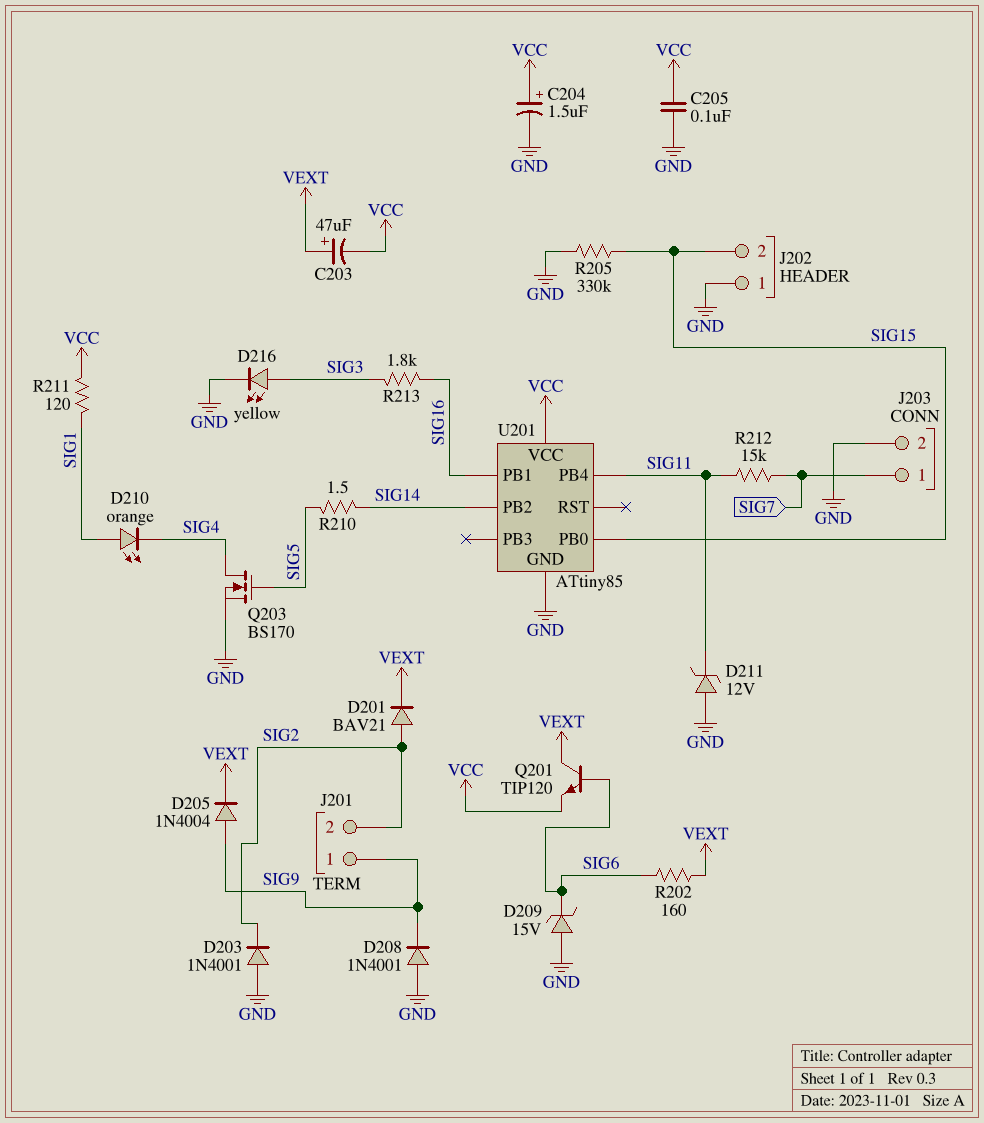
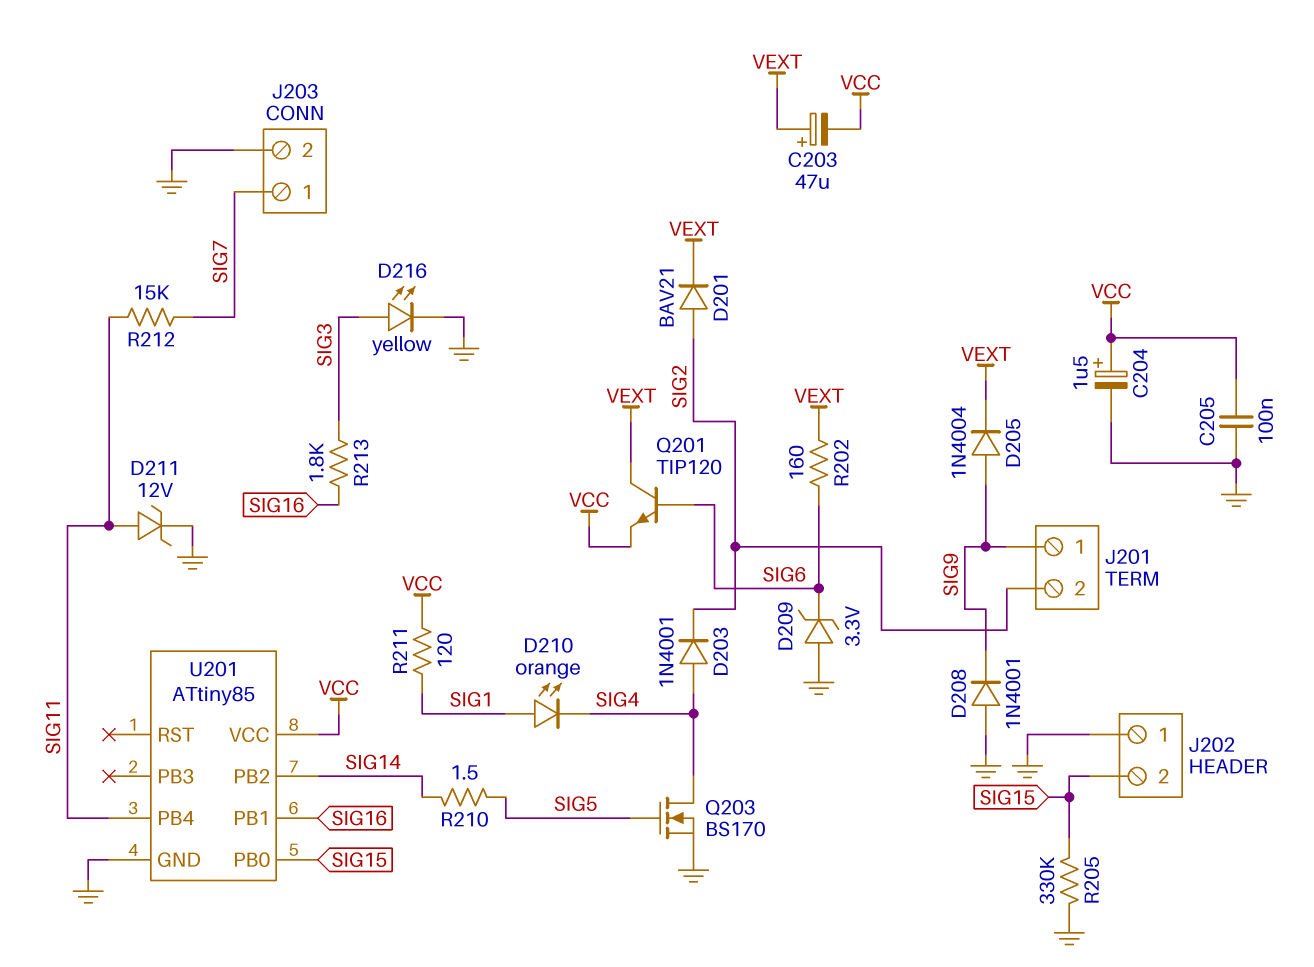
D203: diode 1N4001 (A GND, K SIG2) -> diode 1N4001 (A SIG4, K SIG2)
D209: zener 15V (A GND, K SIG6) -> zener 3.3V (A GND, K SIG6)
D211: zener 12V (A GND, K SIG11) -> zener 12V (A SIG11, K GND)

